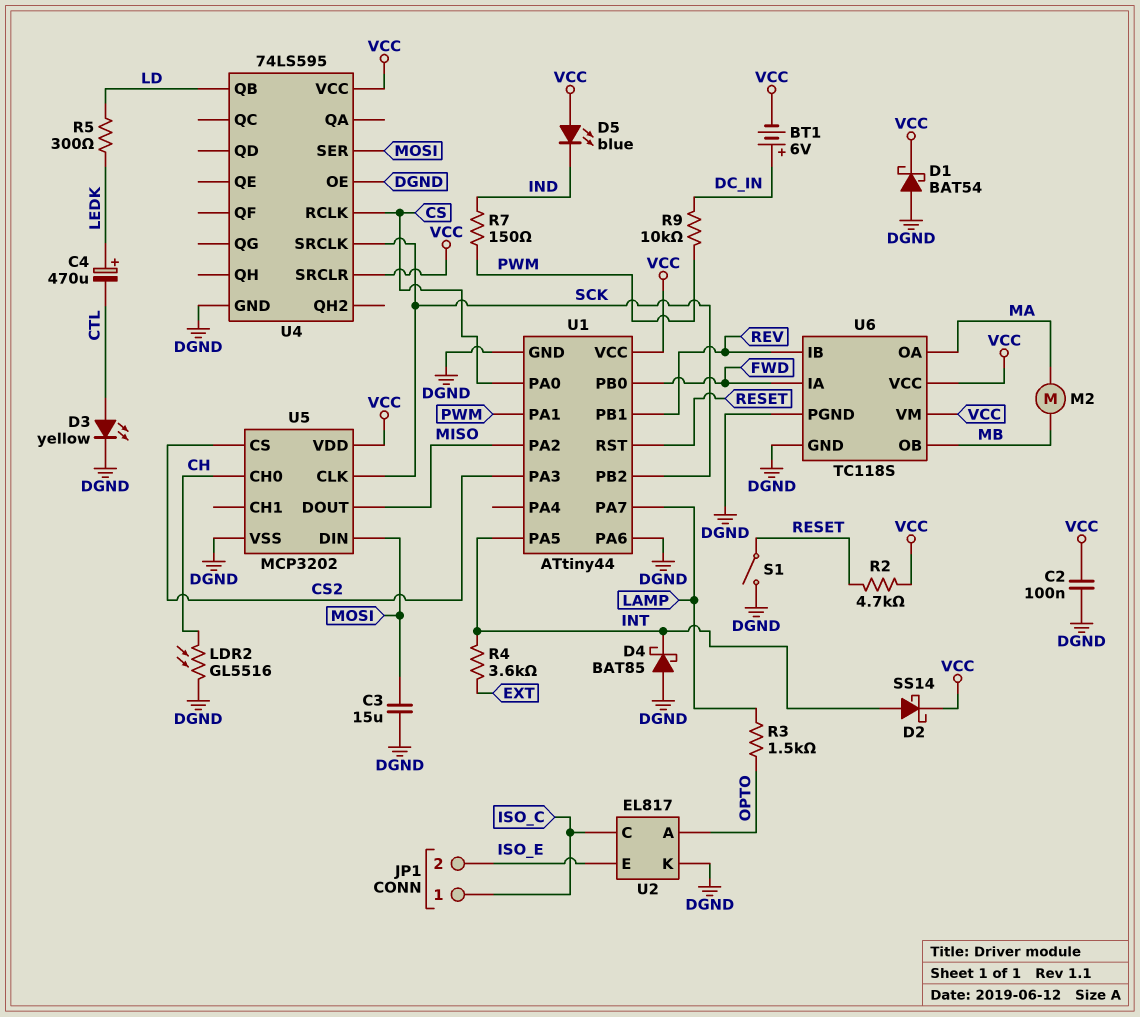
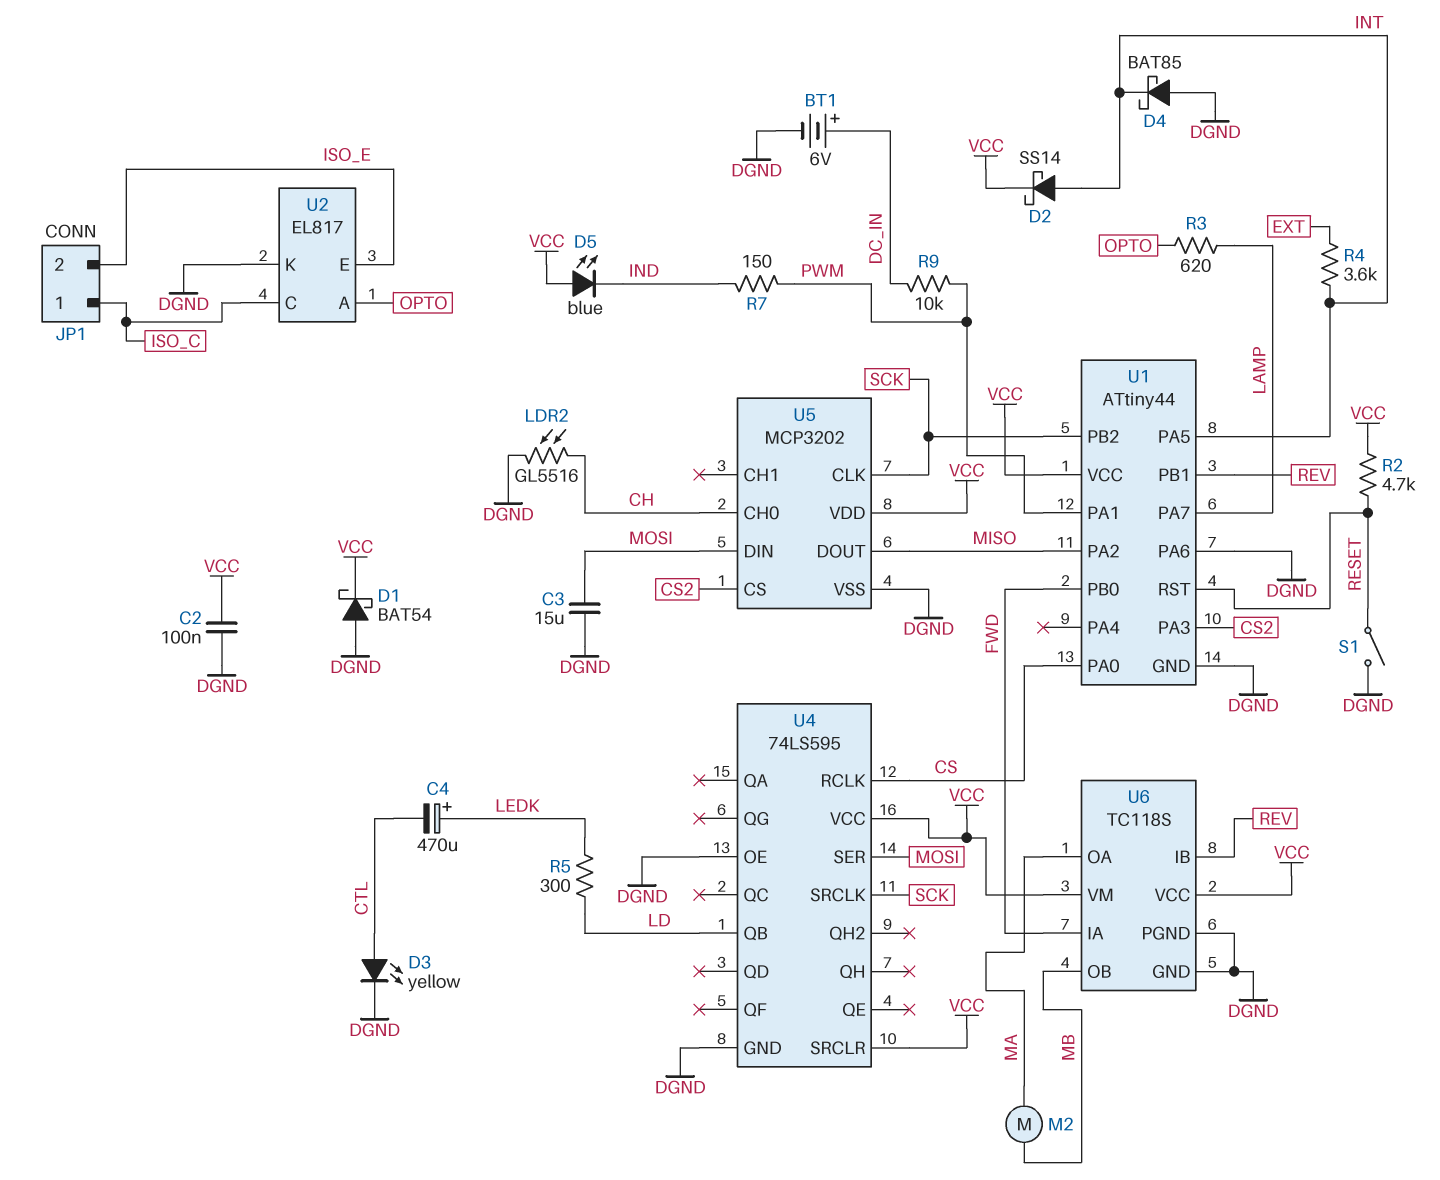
BT1: 6V (plus DC_IN, minus VCC) -> 6V (plus DC_IN, minus DGND)
R3: 1.5k (LAMP, OPTO) -> 620 (LAMP, OPTO)

